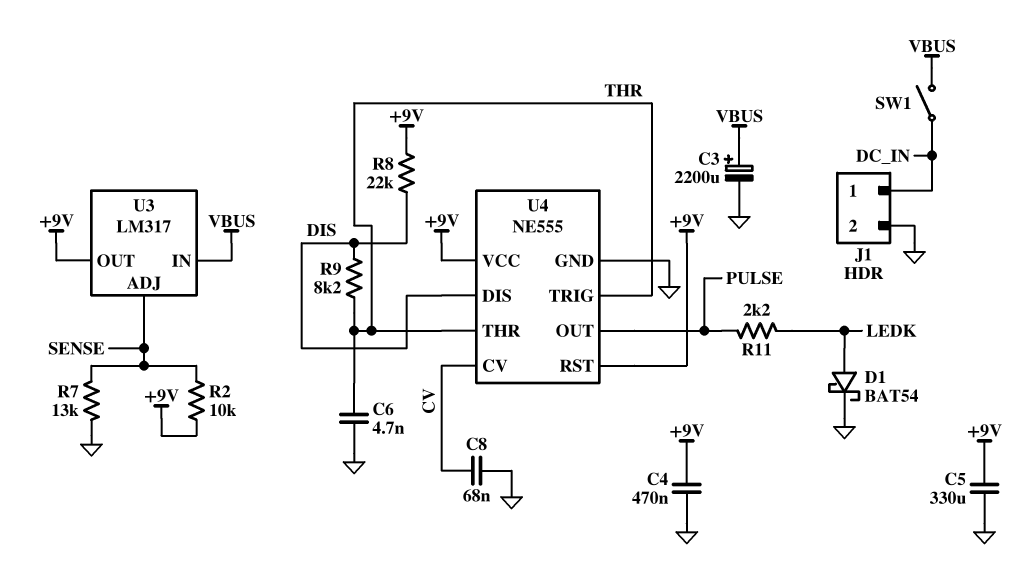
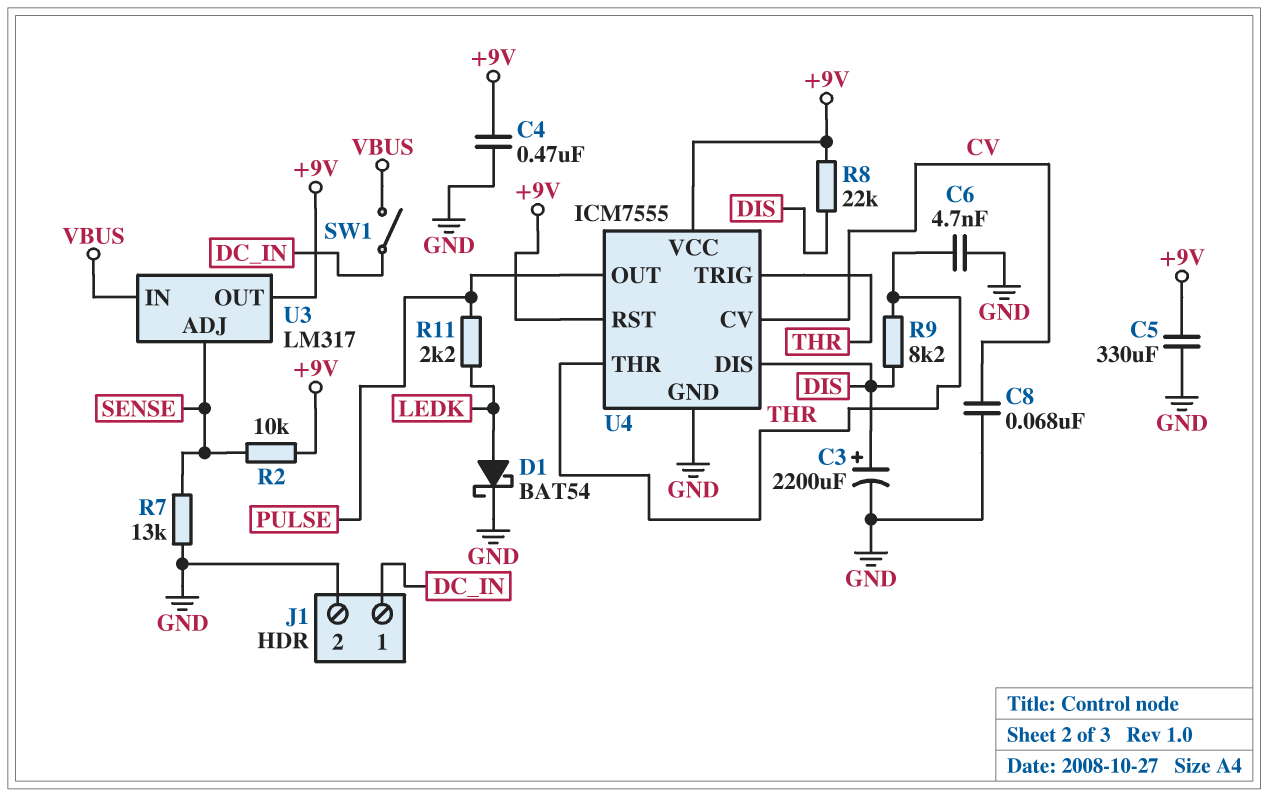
C3: 2200uF (plus VBUS, minus GND) -> 2200uF (plus DIS, minus GND)
U4: NE555 -> ICM7555

